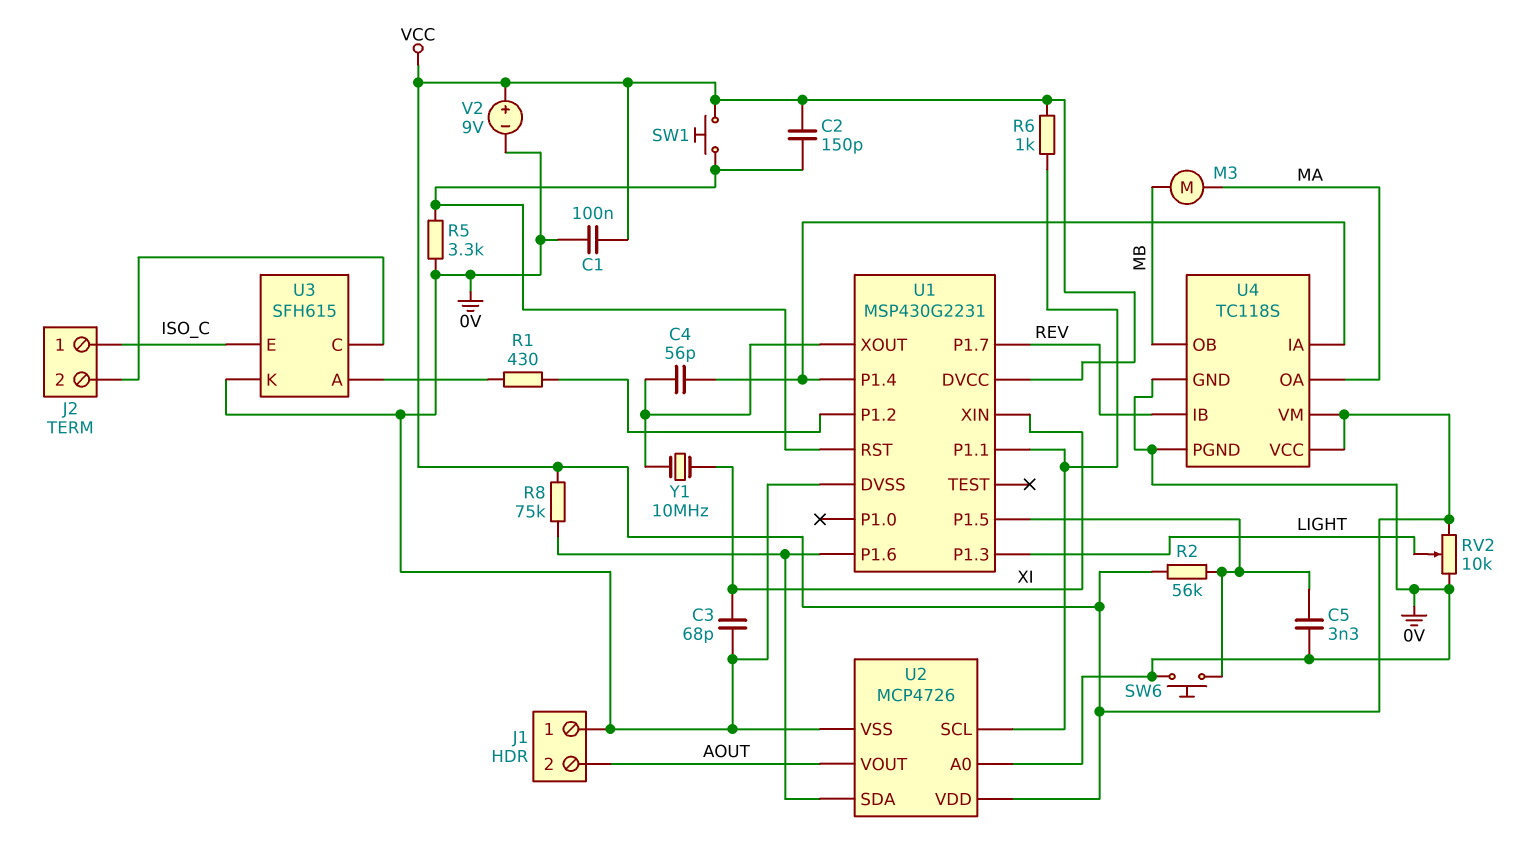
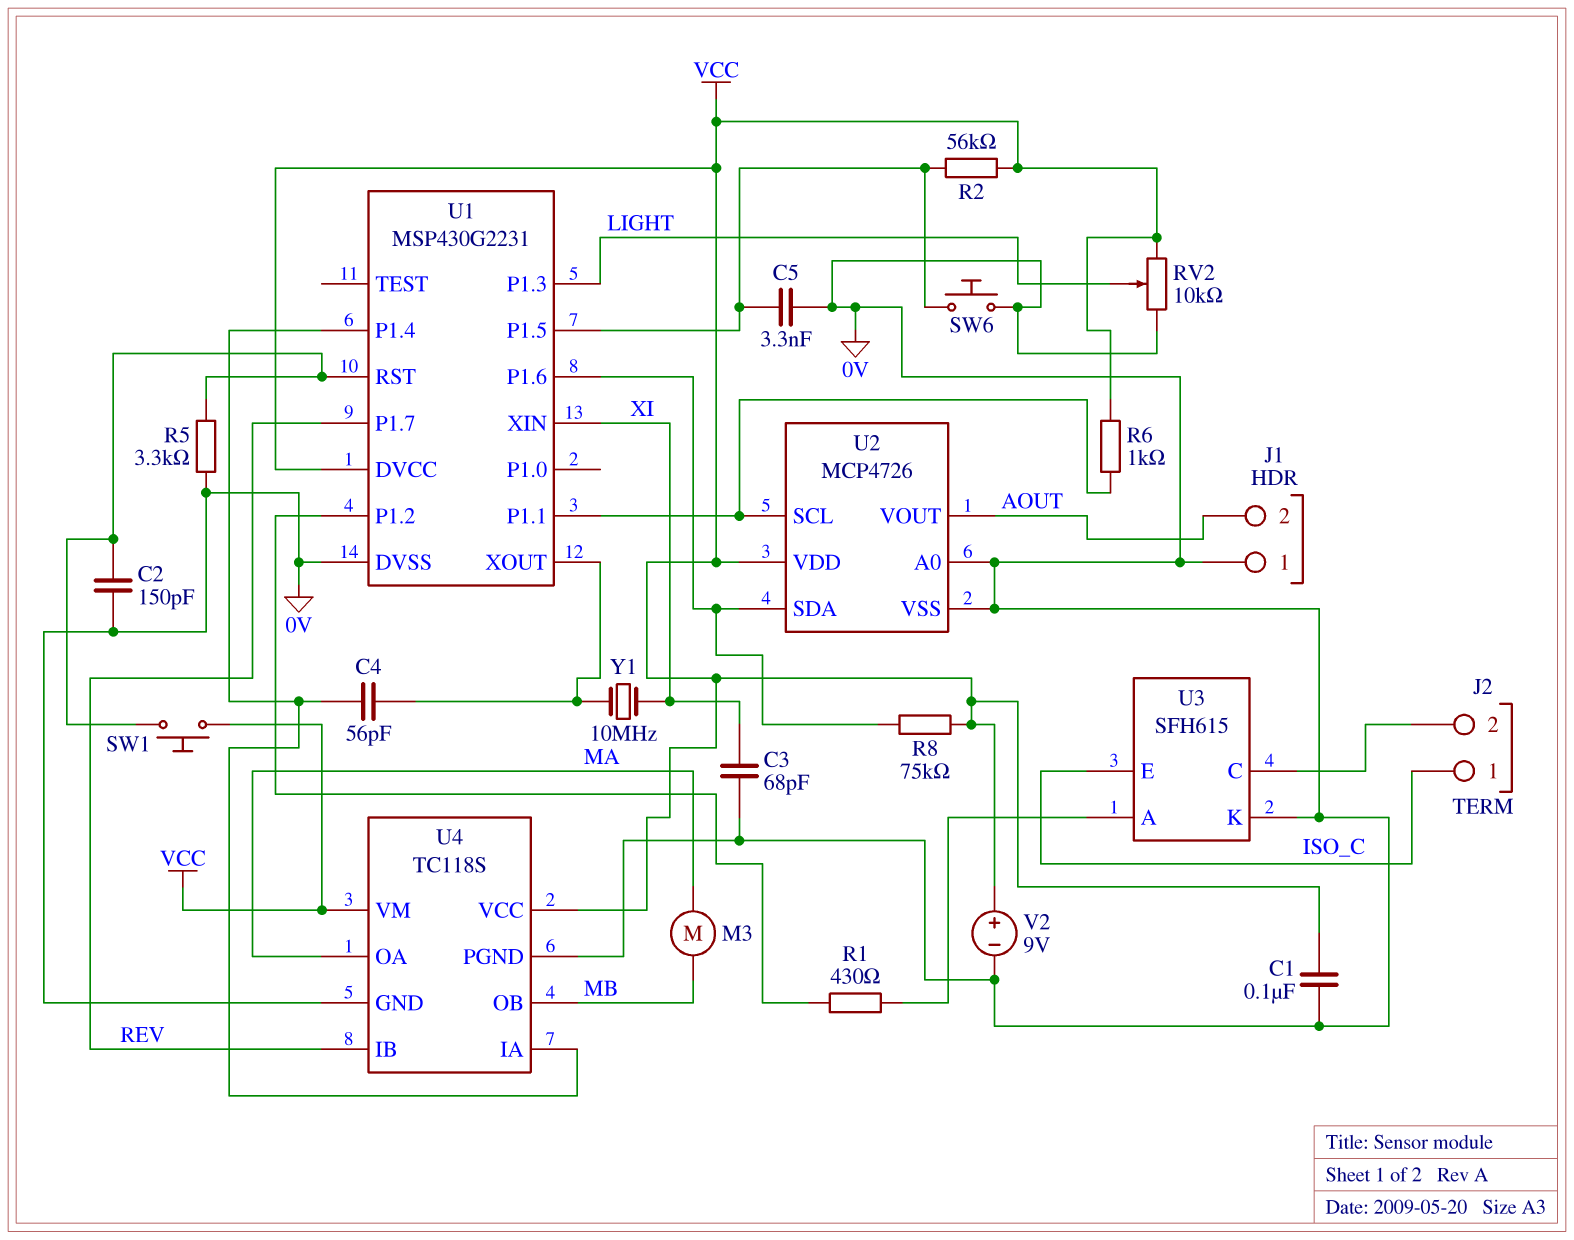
C2: 150pF (U1/RST, VCC) -> 150pF (0V, U1/RST)

